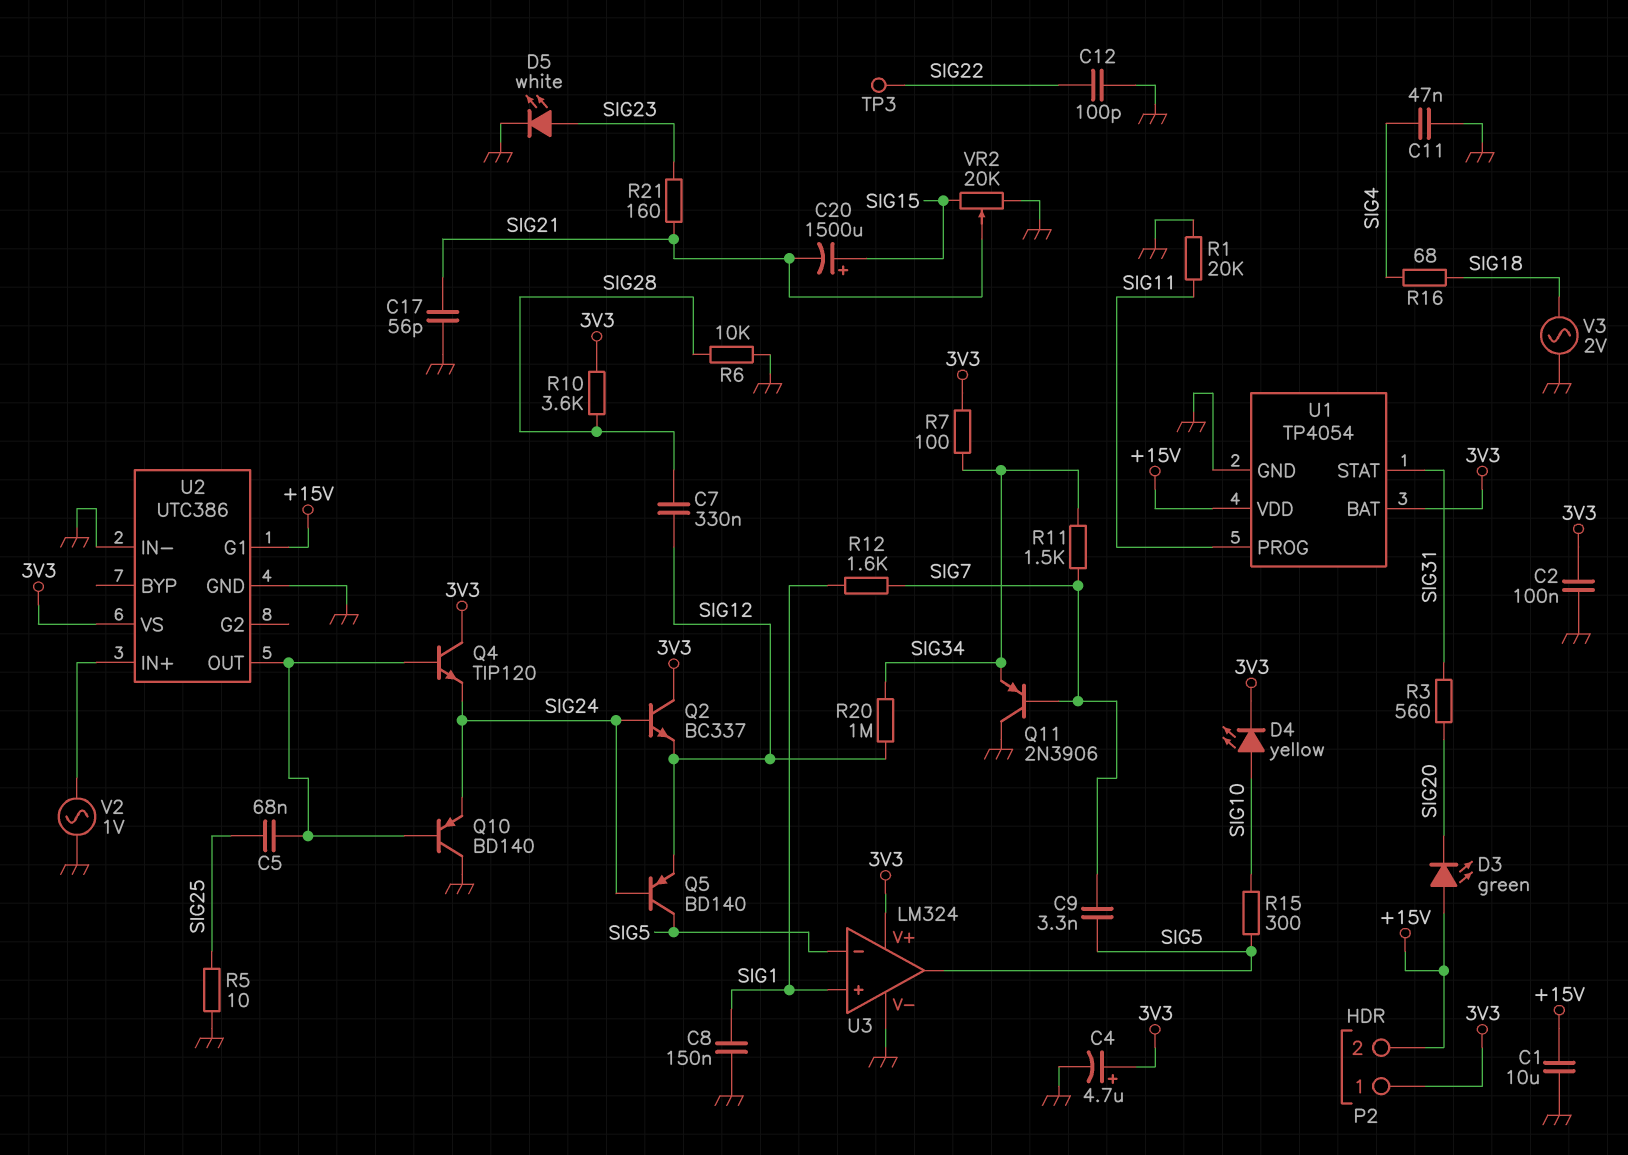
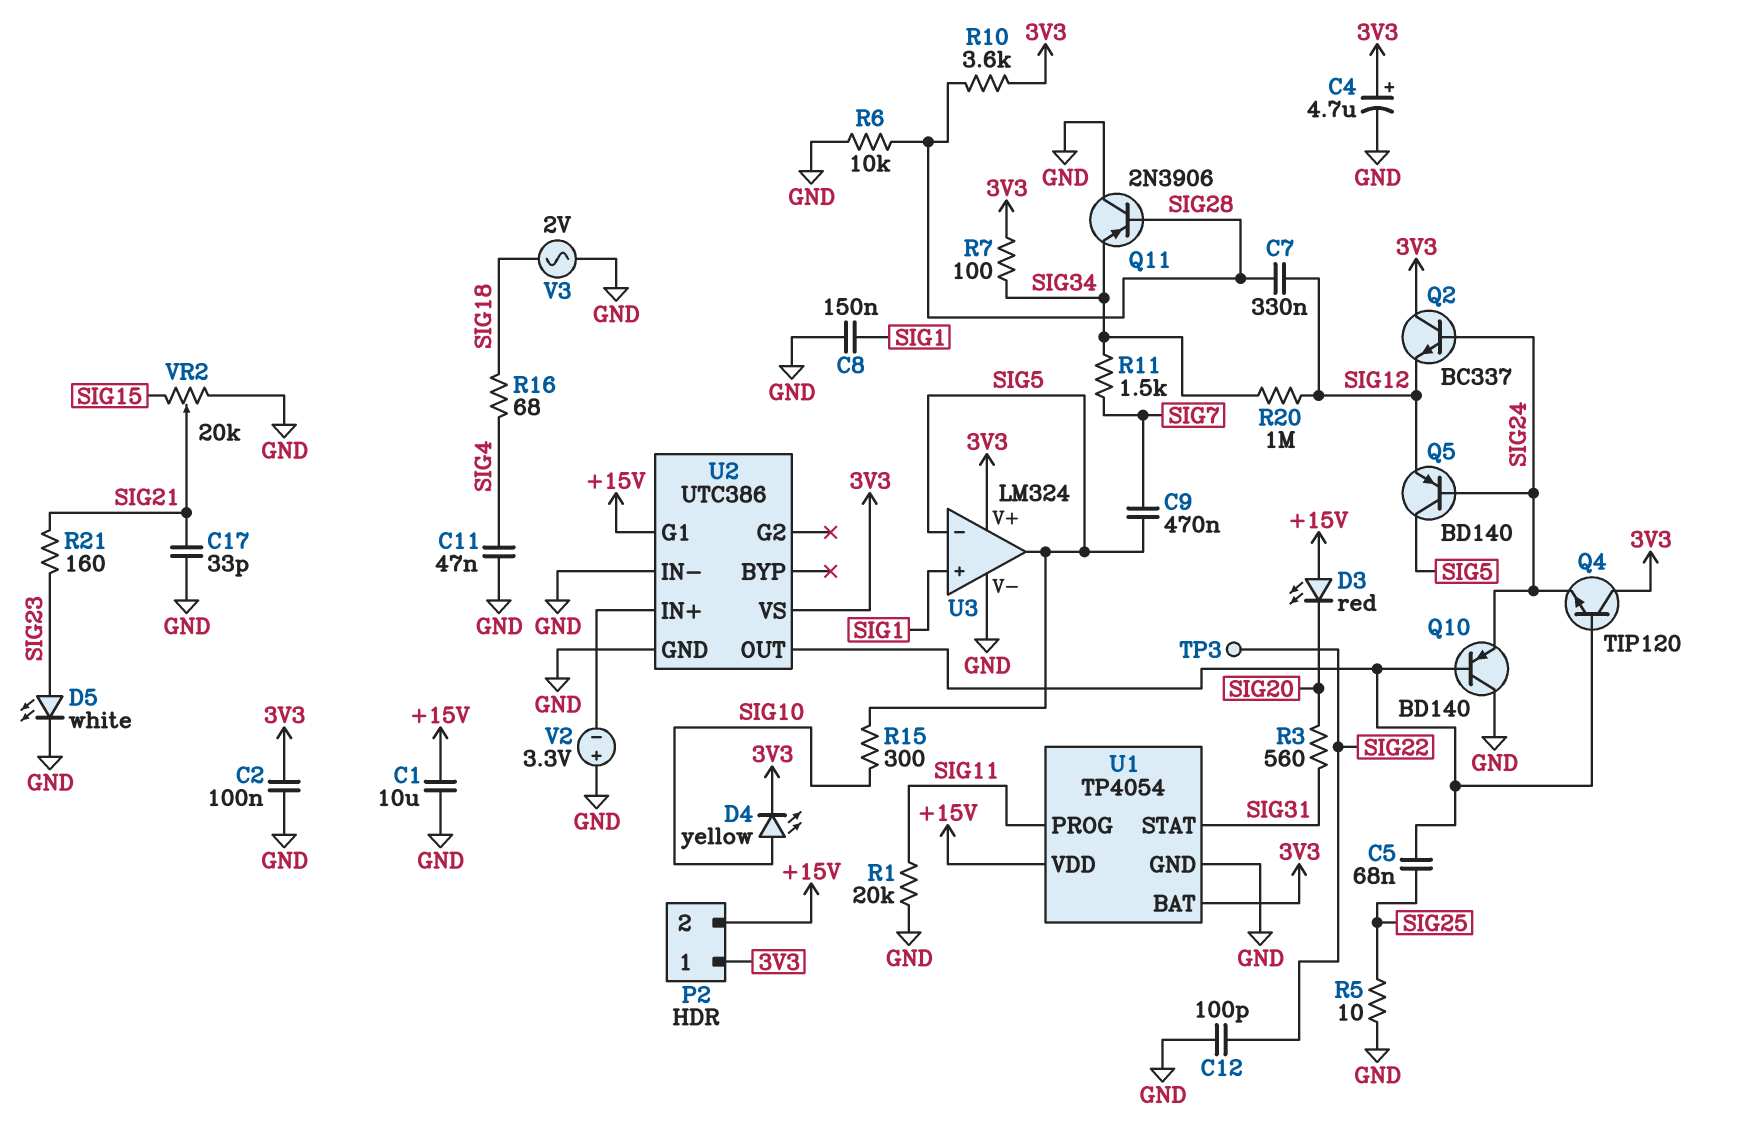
C9: 3.3nF (SIG5, SIG7) -> 470nF (SIG5, SIG7)
C17: 56pF (GND, SIG21) -> 33pF (GND, SIG21)
C20: 1500uF (plus SIG15, minus SIG21) -> none
D3: LED green (A +15V, K SIG20) -> LED red (A +15V, K SIG20)
Q11: PNP 2N3906 (B SIG7, C GND, E SIG34) -> PNP 2N3906 (B SIG28, C GND, E SIG34)
R12: 1.6k (SIG1, SIG7) -> none
V2: AC 1V (GND, U2/IN+) -> 3.3V (plus GND, minus U2/IN+)

